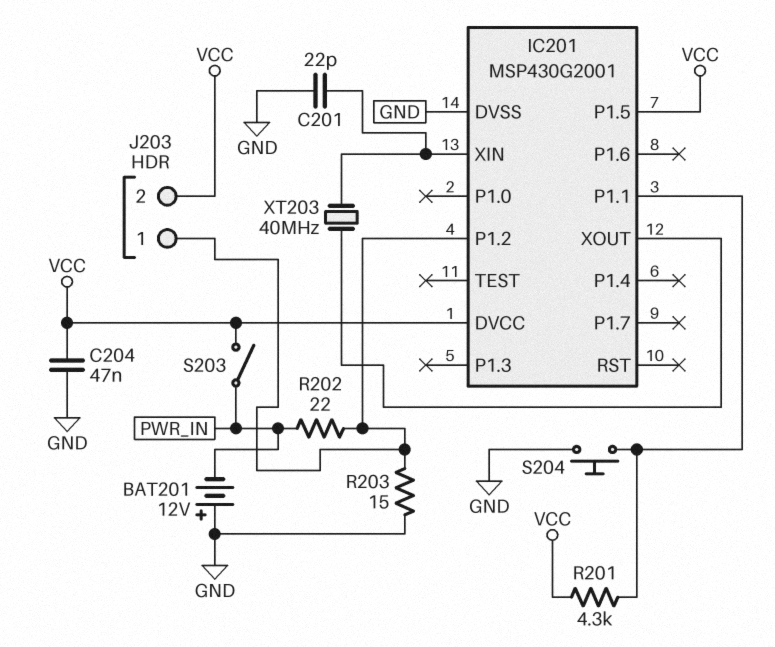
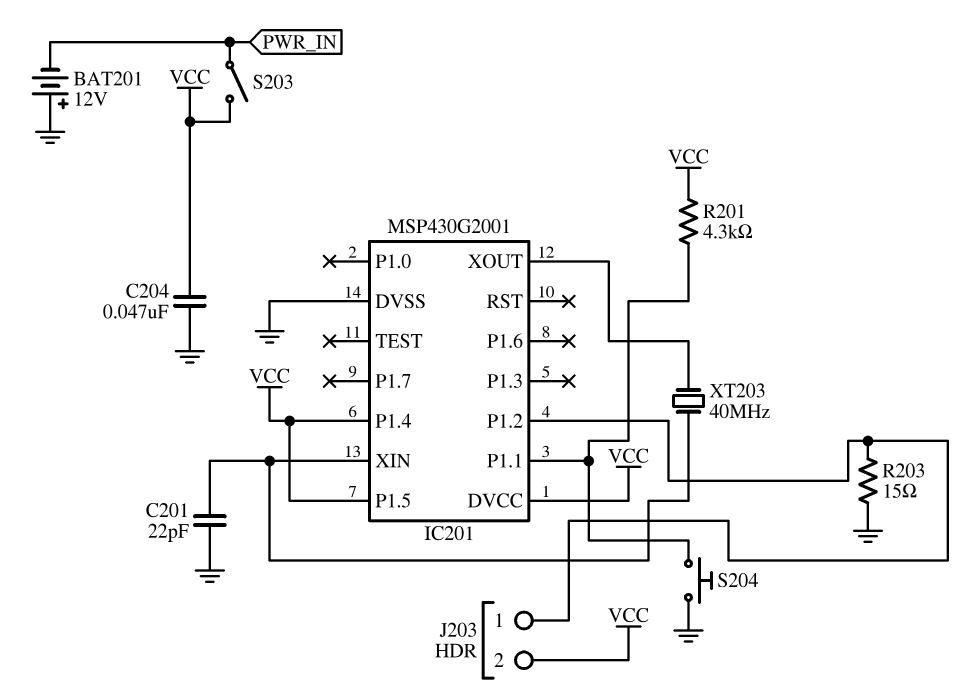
IC201 pin P1.4: none -> VCC
R202: 22 (IC201/P1.2, PWR_IN) -> none

